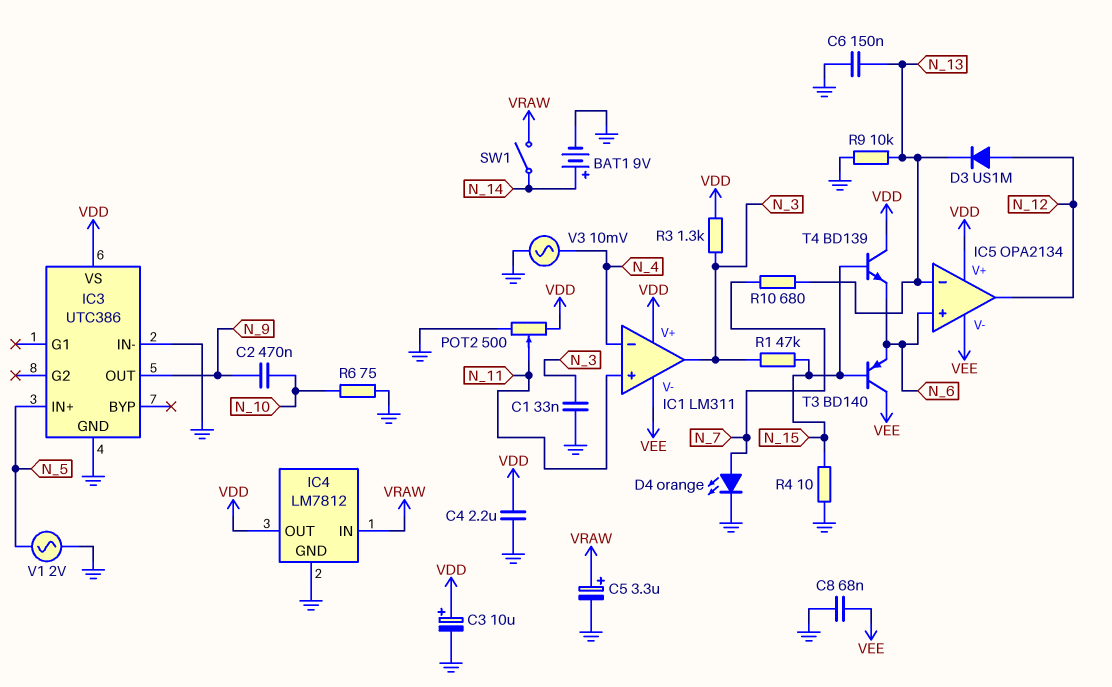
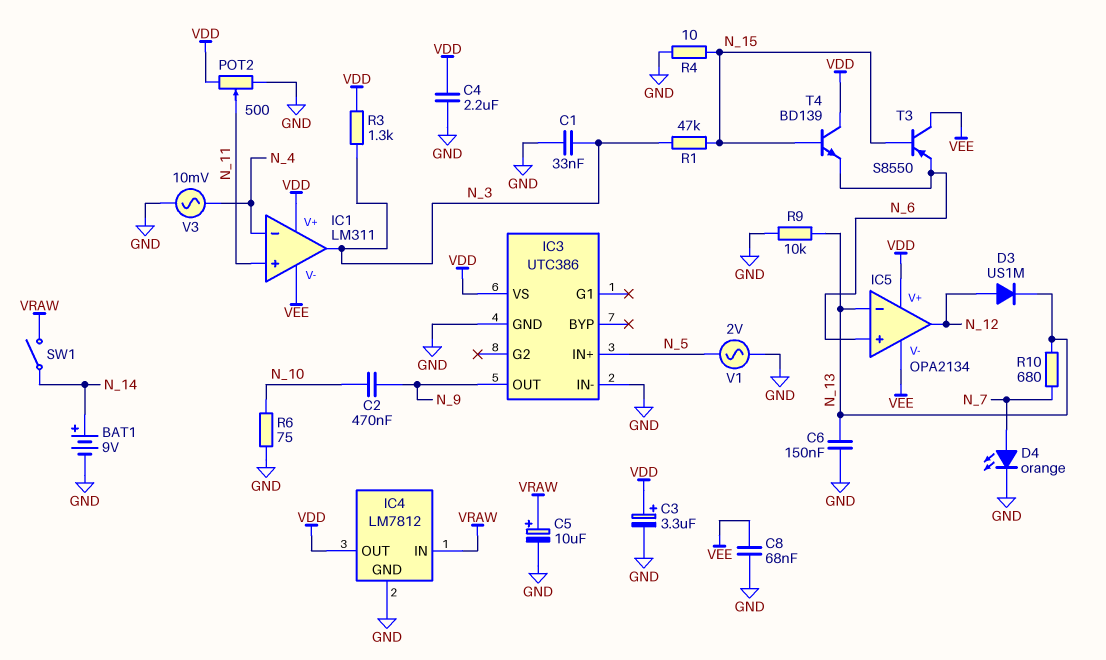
C3: 10uF (plus VDD, minus GND) -> 3.3uF (plus VDD, minus GND)
C5: 3.3uF (plus VRAW, minus GND) -> 10uF (plus VRAW, minus GND)
T3: PNP BD140 (B N_15, C VEE, E N_6) -> PNP S8550 (B N_15, C VEE, E N_6)

